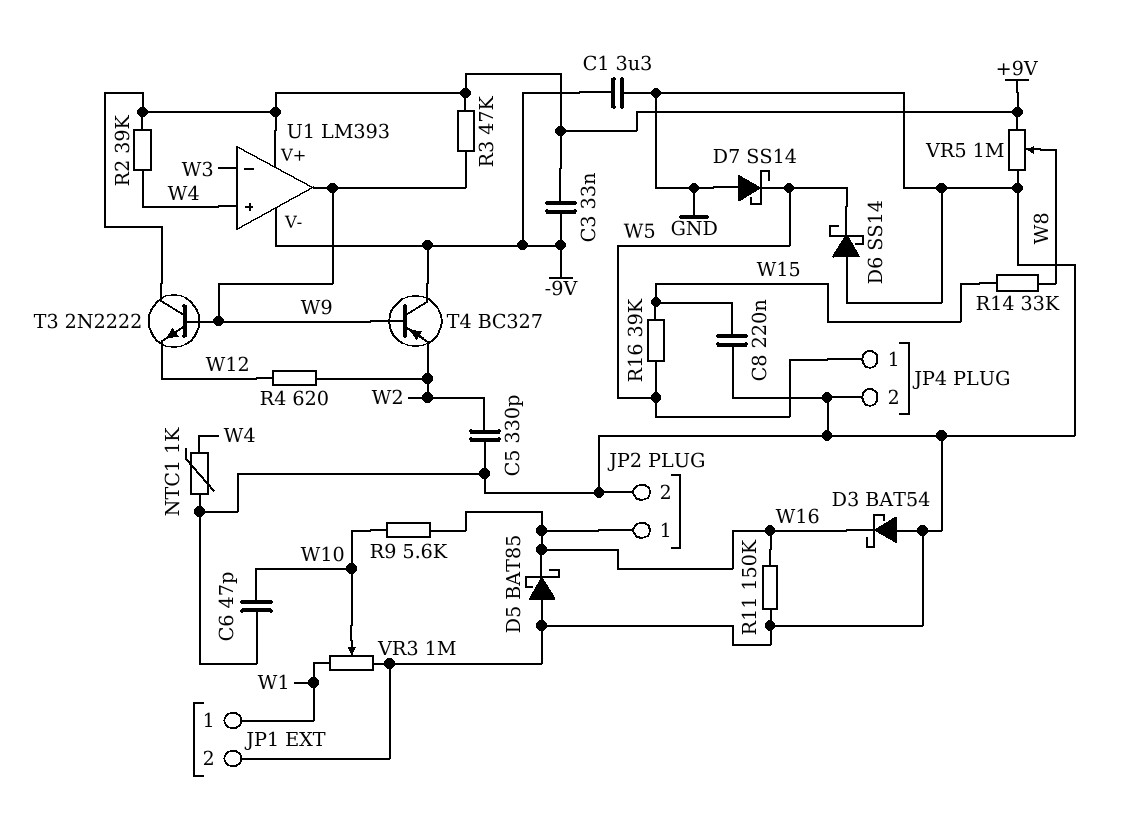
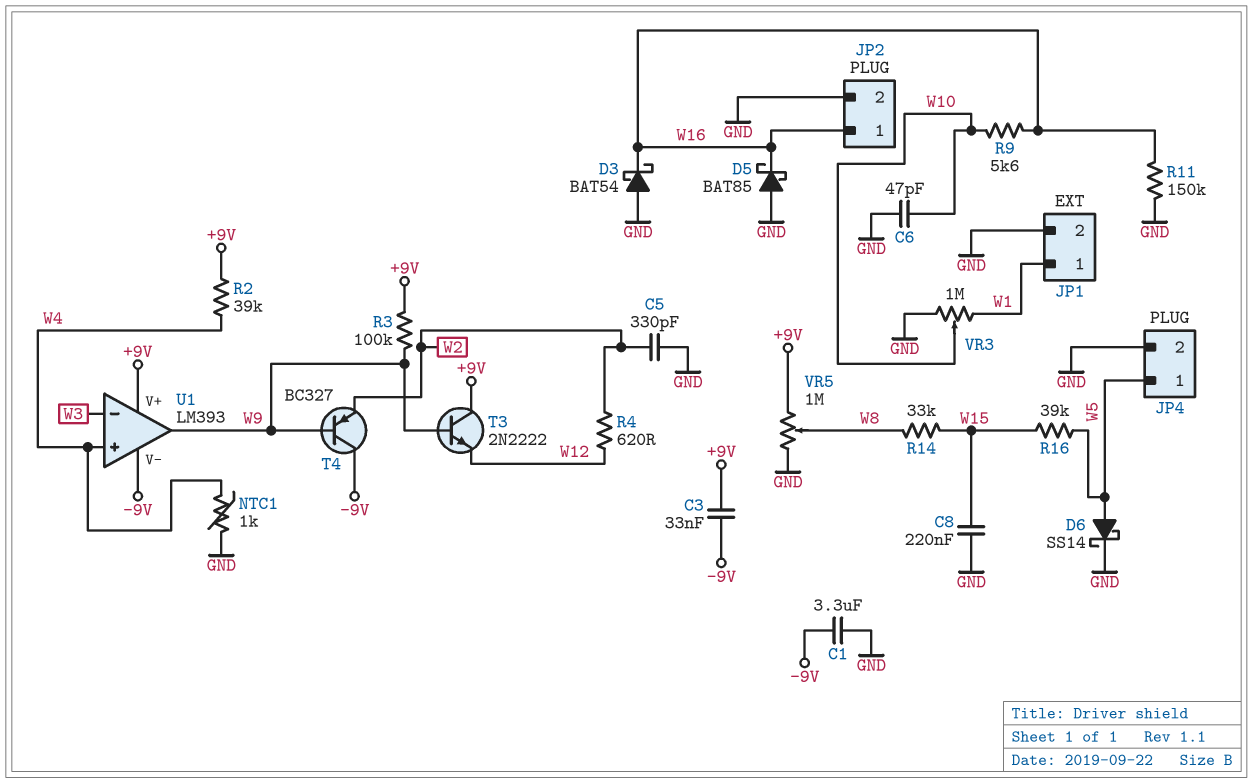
D6: schottky SS14 (A GND, K W5) -> schottky SS14 (A W5, K GND)
D7: schottky SS14 (A GND, K W5) -> none
R3: 47k (+9V, W9) -> 100k (+9V, W9)

